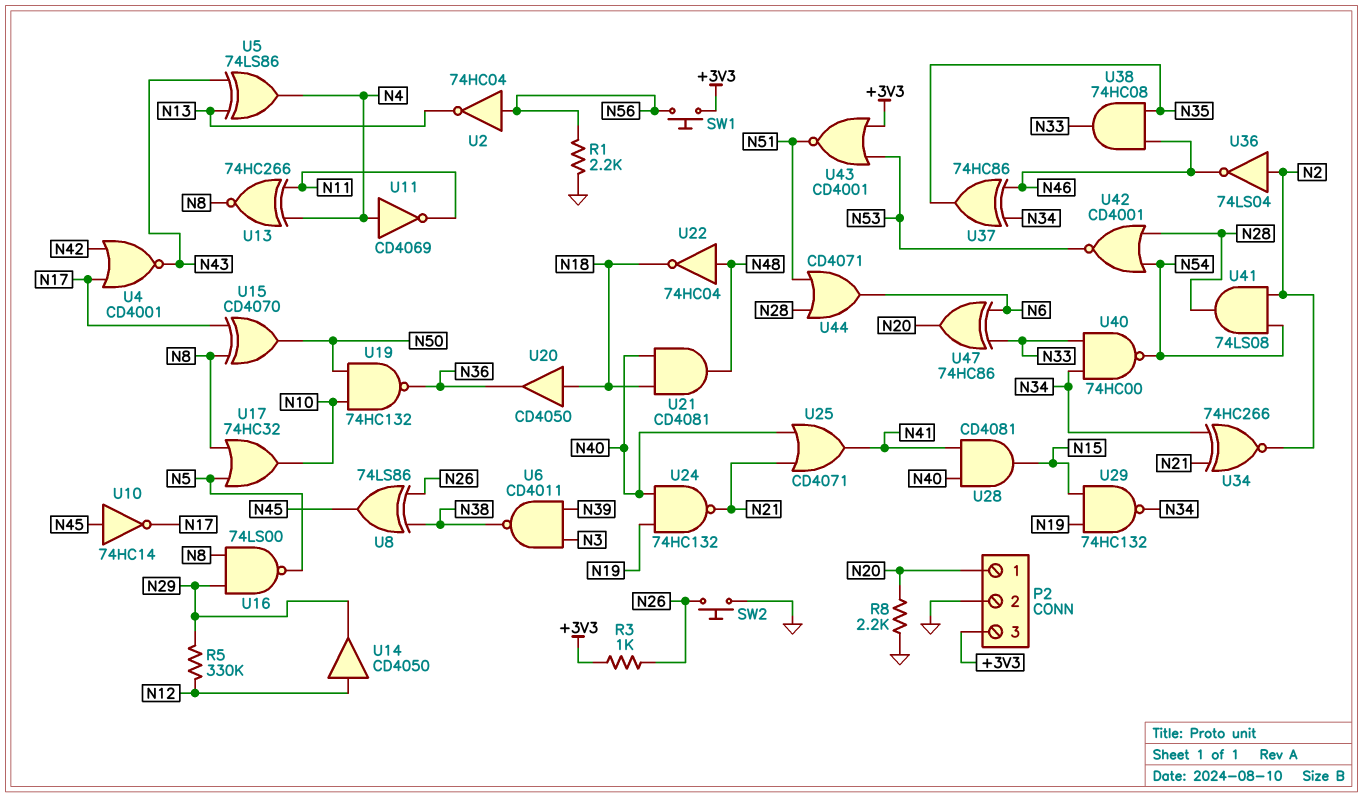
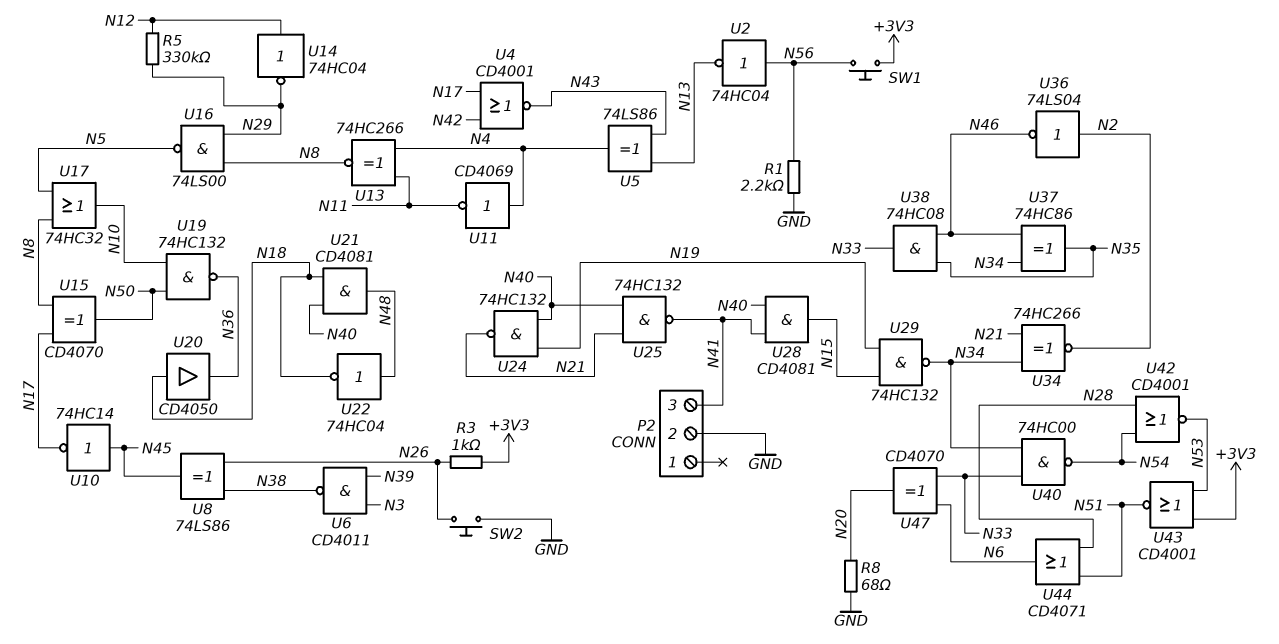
P2 pin 1: N20 -> none
P2 pin 3: +3V3 -> N41
R8: 2.2k (GND, N20) -> 68 (GND, N20)
U14: buffer CD4050 (in N12, out N29) -> NOT 74HC04 (in N12, out N29)
U25: OR CD4071 (in N21, in N40, out N41) -> NAND 74HC132 (in N21, in N40, out N41)
U41: AND 74LS08 (in N2, in N54, out N28) -> none
U47: XOR 74HC86 (in N6, in N33, out N20) -> XOR CD4070 (in N6, in N33, out N20)

